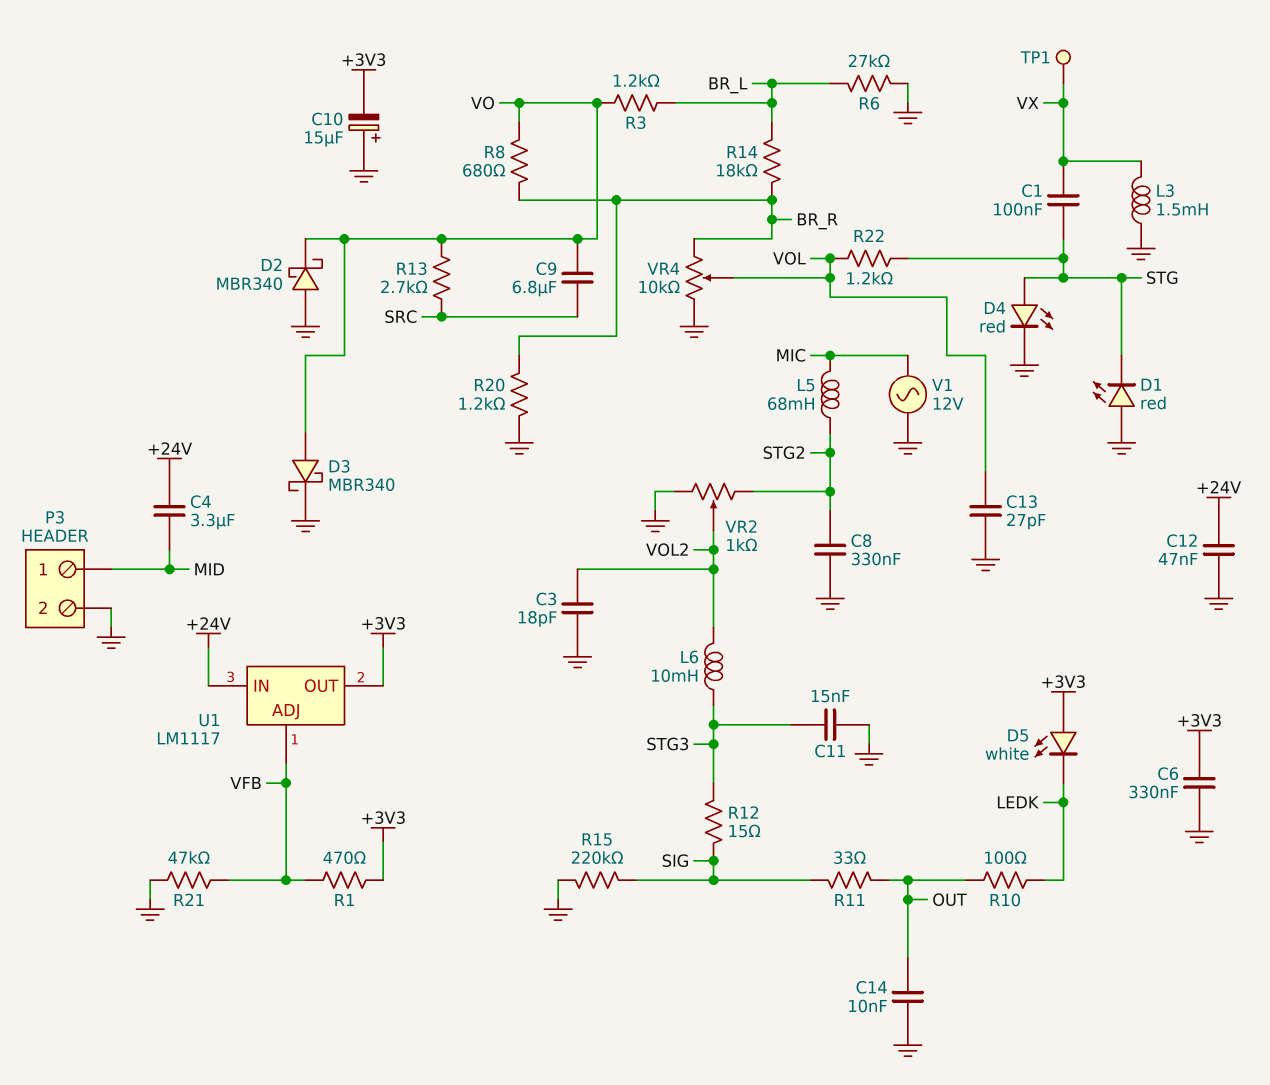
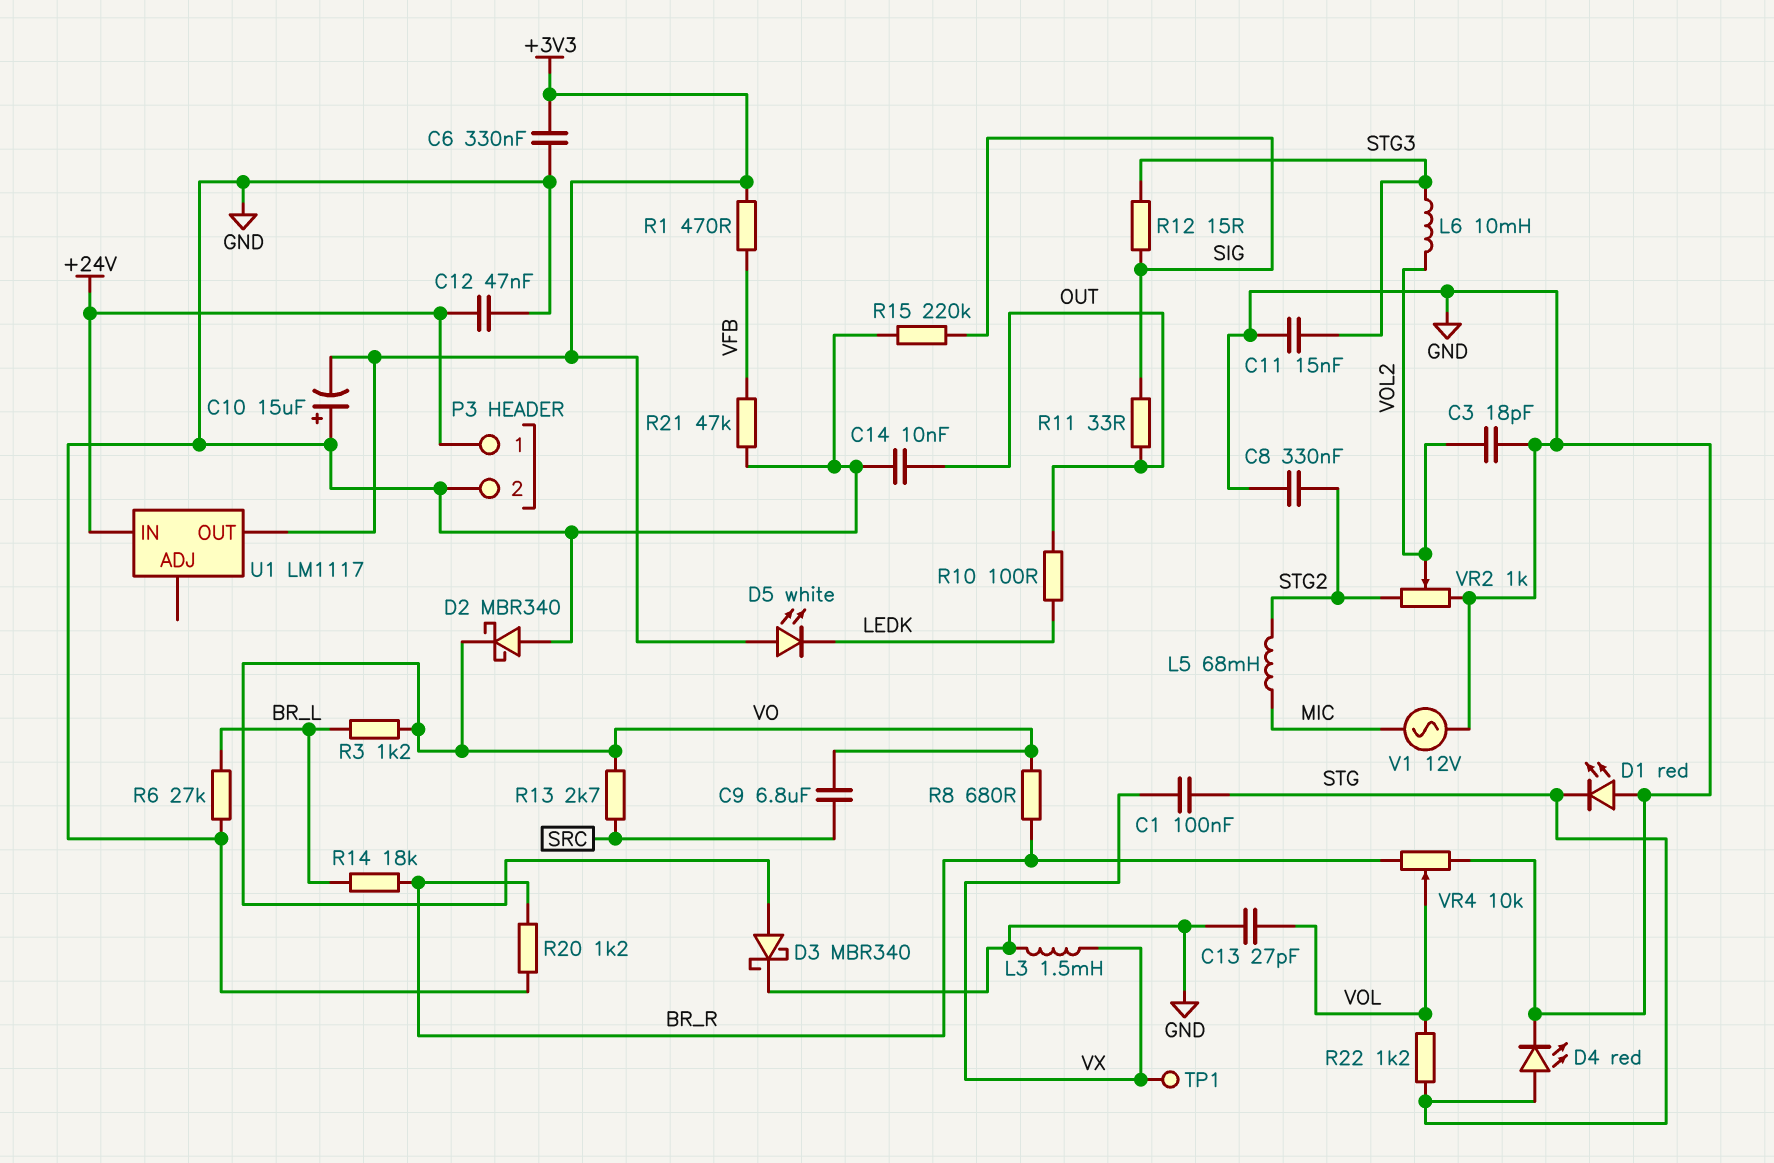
C4: 3.3uF (+24V, MID) -> none
P3 pin 1: MID -> +24V
U1 pin ADJ: VFB -> none

